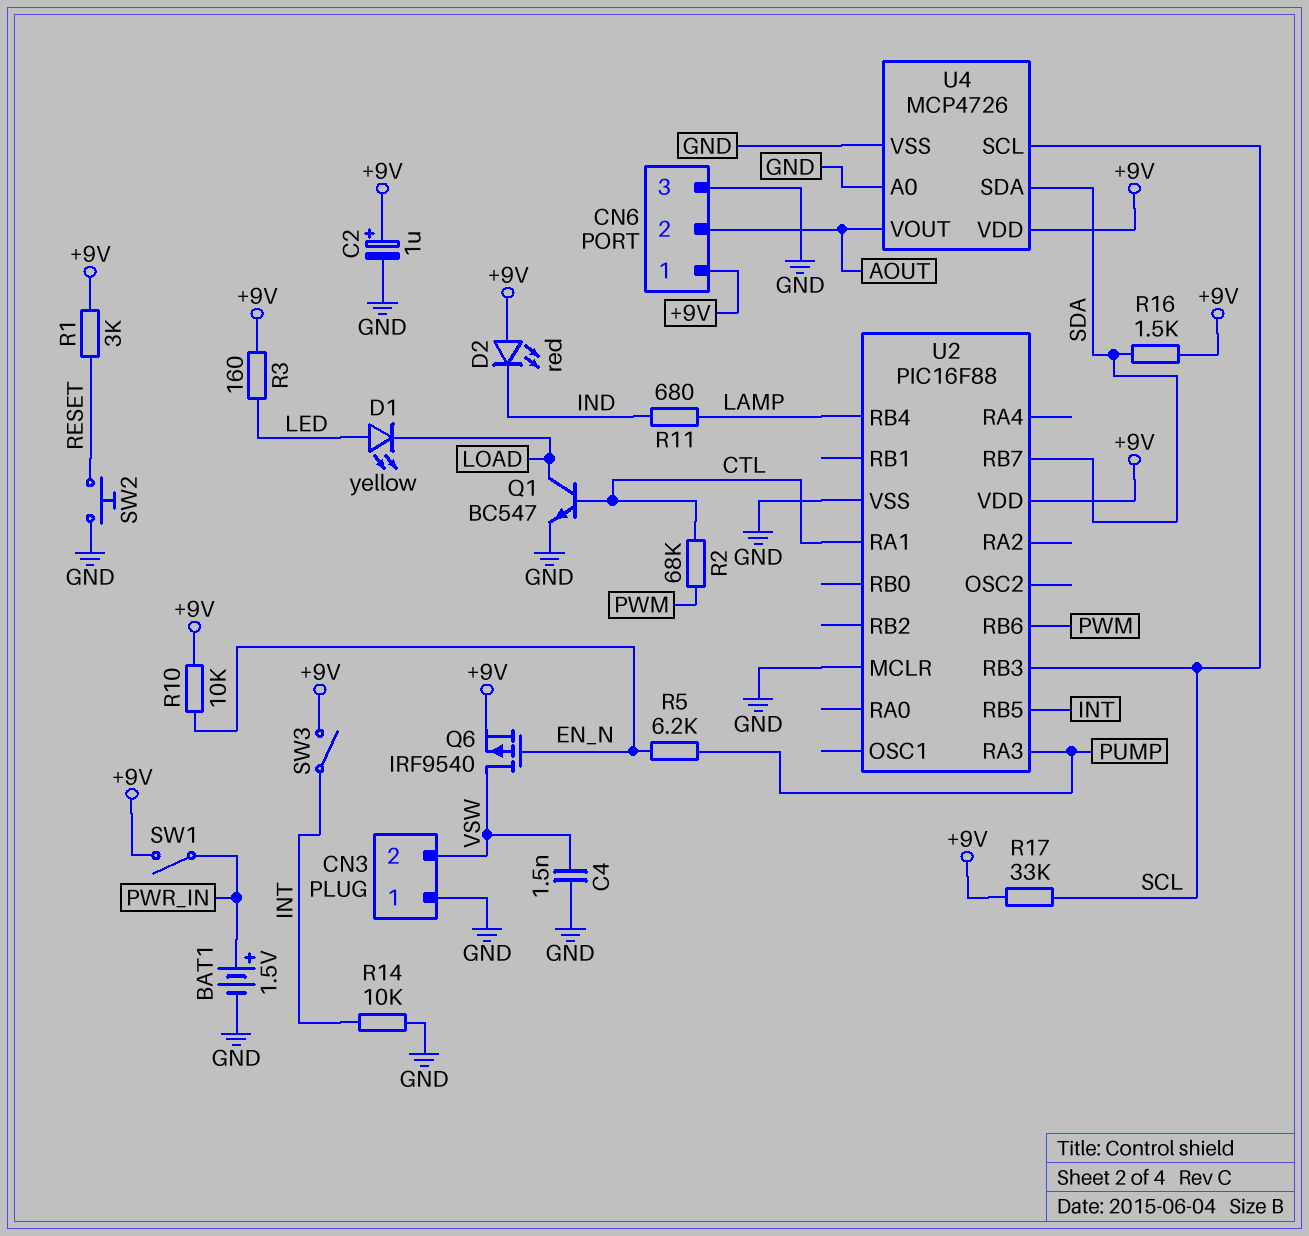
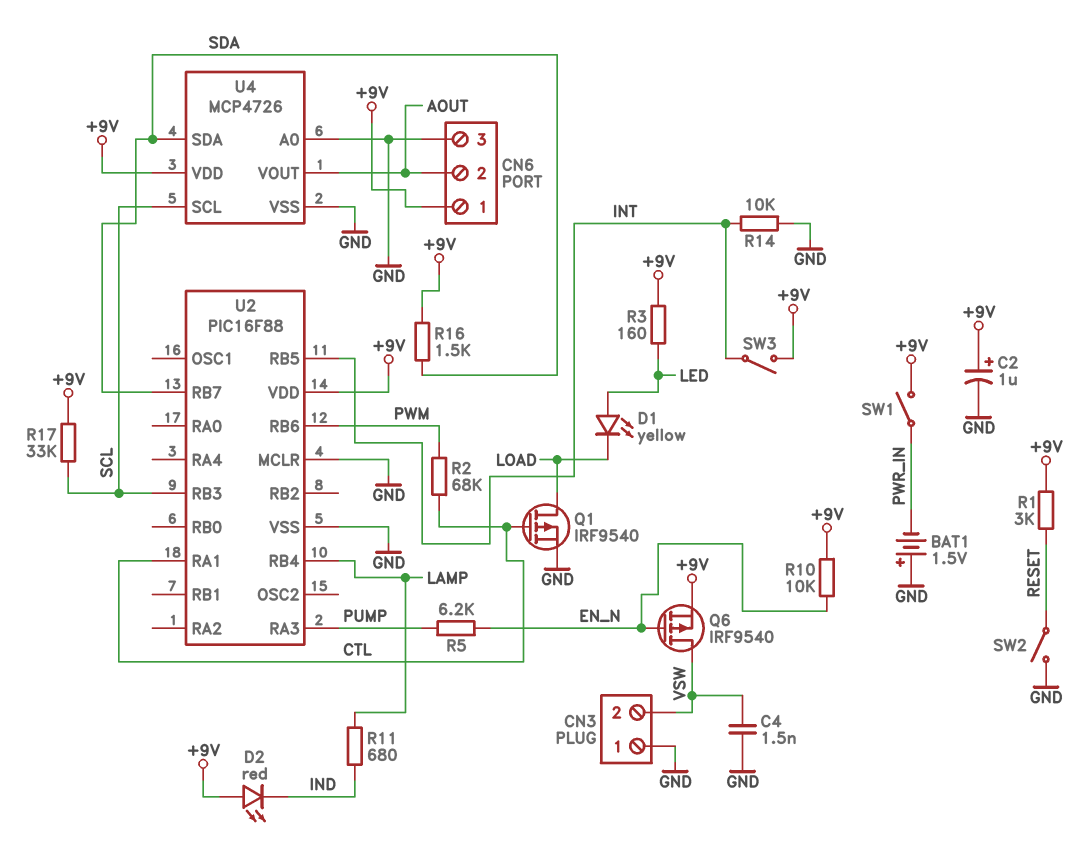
BAT1: 1.5V (plus PWR_IN, minus GND) -> 1.5V (plus GND, minus PWR_IN)
Q1: NPN BC547 (B CTL, C LOAD, E GND) -> PMOS IRF9540 (G CTL, D LOAD, S GND)
SW2: button (GND, RESET) -> switch (GND, RESET)

